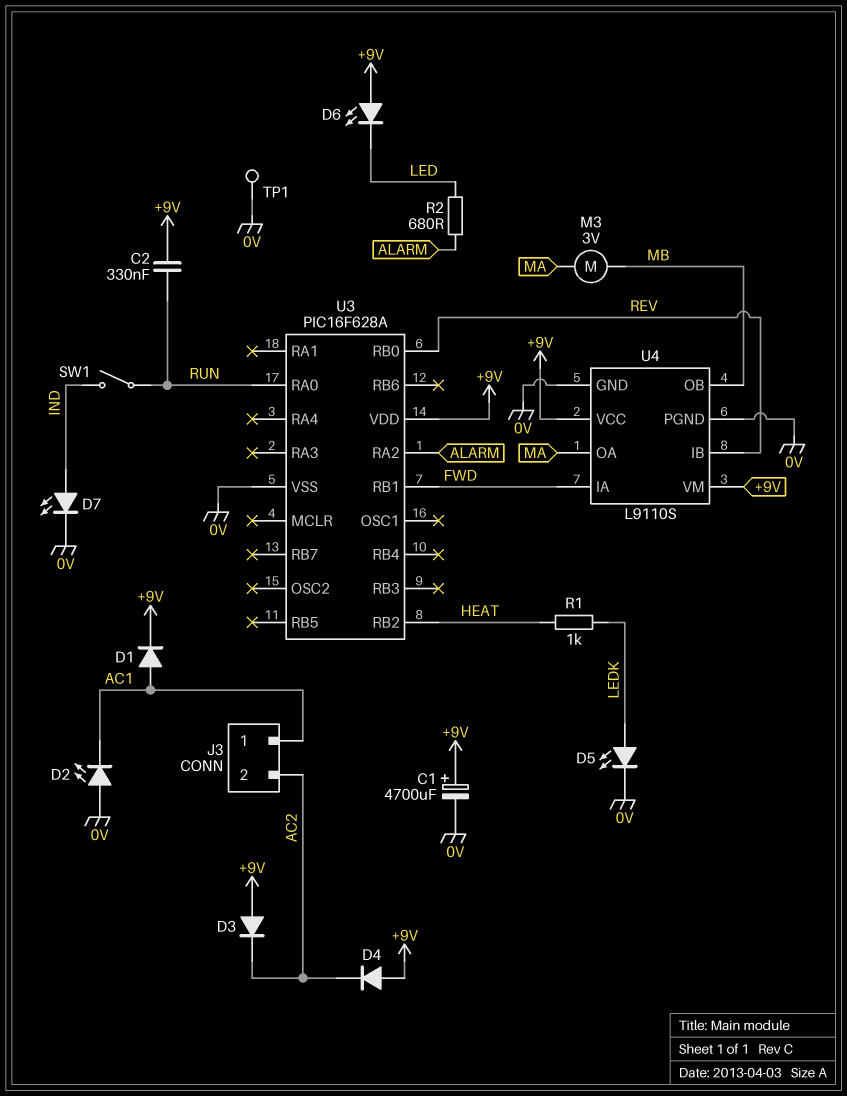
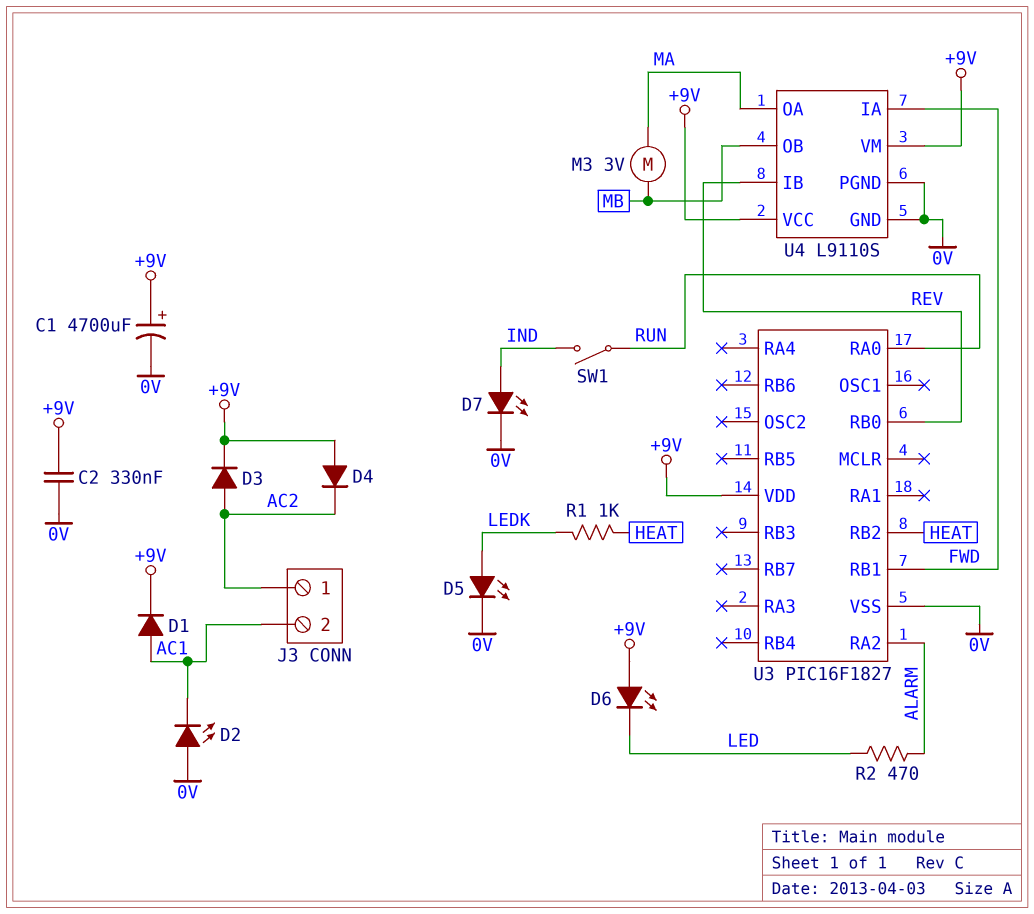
C2: 330nF (+9V, RUN) -> 330nF (+9V, 0V)
D3: diode (A +9V, K AC2) -> diode (A AC2, K +9V)
J3 pin 1: AC1 -> AC2
J3 pin 2: AC2 -> AC1
R2: 680 (ALARM, LED) -> 470 (ALARM, LED)
TP1: test point (0V) -> none
U3: PIC16F628A -> PIC16F1827

